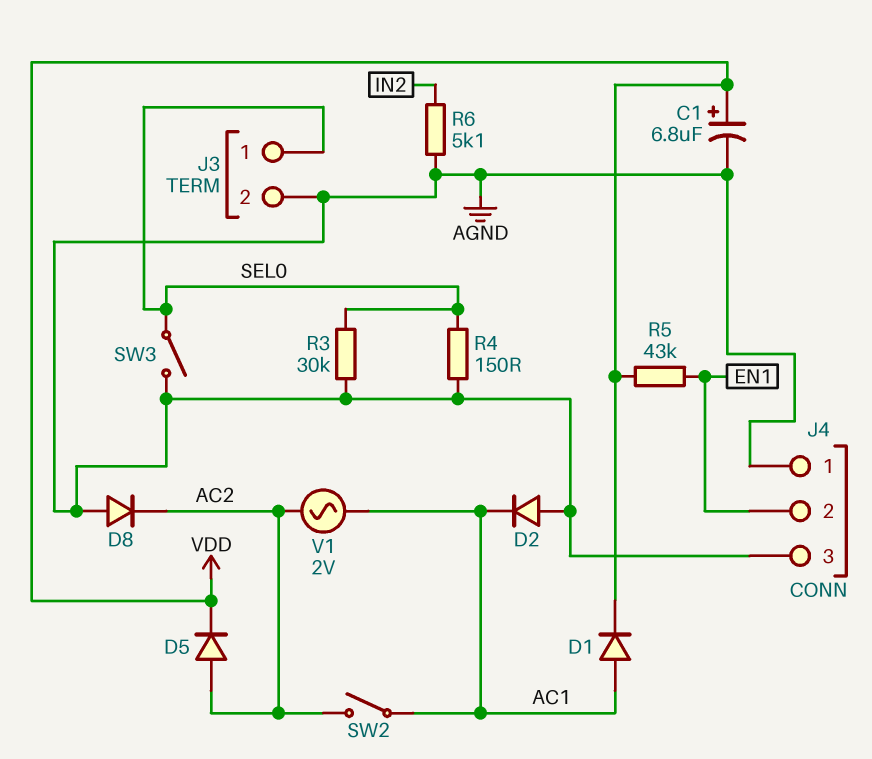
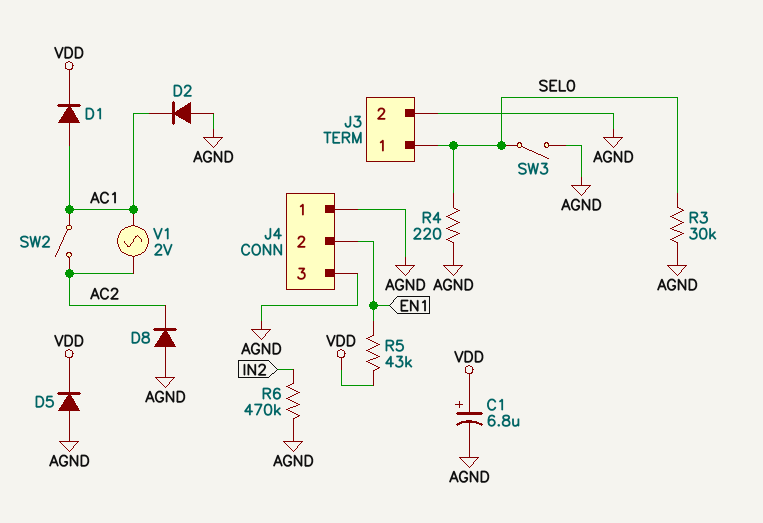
D5: diode (A AC2, K VDD) -> diode (A AGND, K VDD)
R4: 150 (AGND, SEL0) -> 220 (AGND, SEL0)
R6: 5.1k (AGND, IN2) -> 470k (AGND, IN2)

